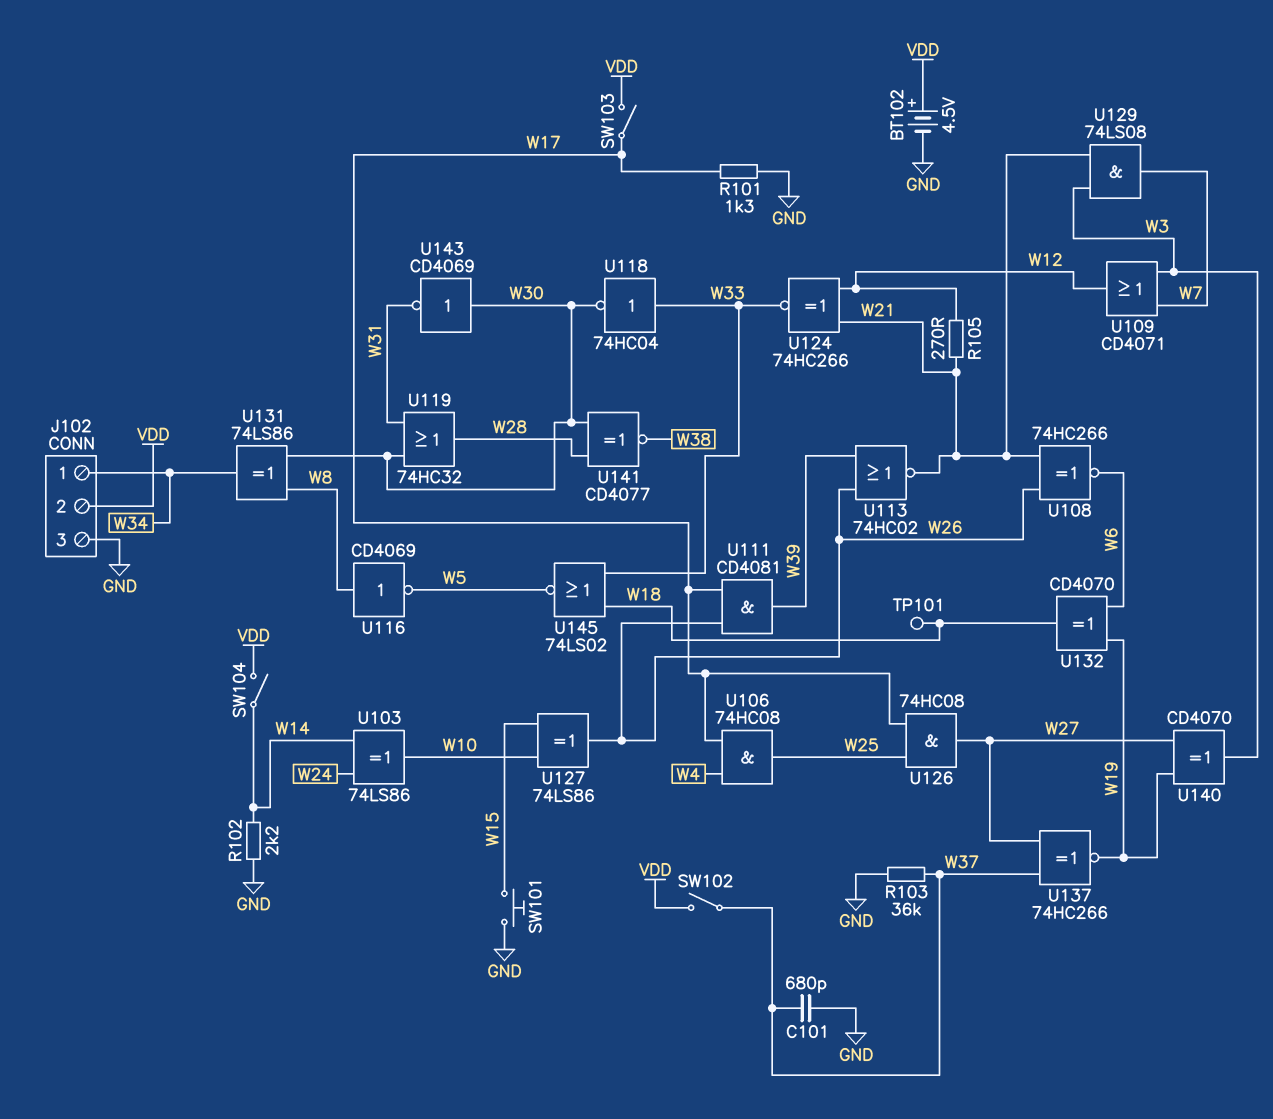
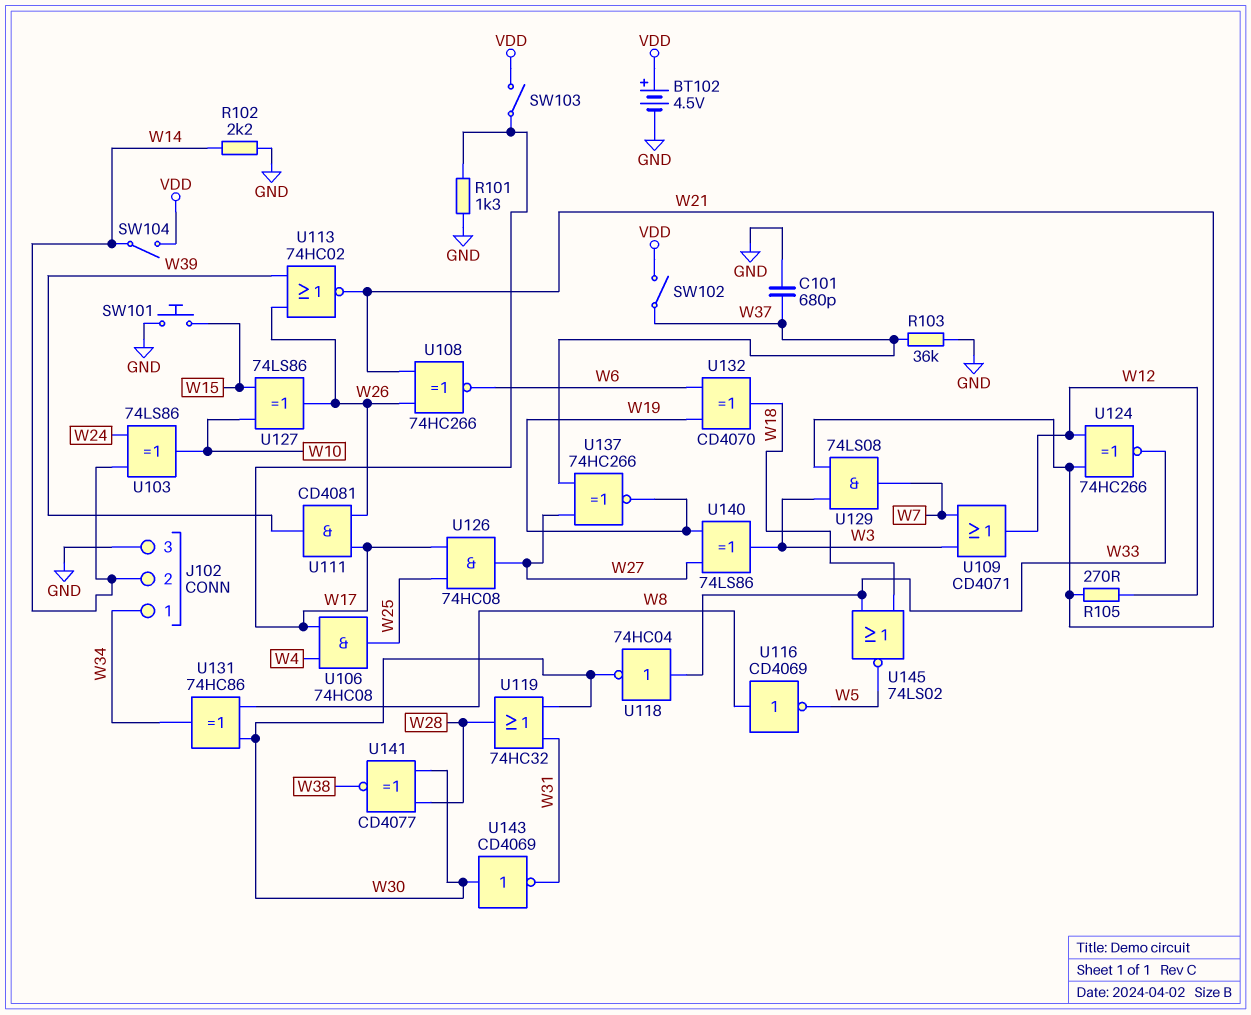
J102 pin 2: VDD -> W14
TP101: test point (W18) -> none
U131: XOR 74LS86 (in W8, in W30, out W34) -> XOR 74HC86 (in W8, in W30, out W34)
U140: XOR CD4070 (in W19, in W27, out W3) -> XOR 74LS86 (in W19, in W27, out W3)

